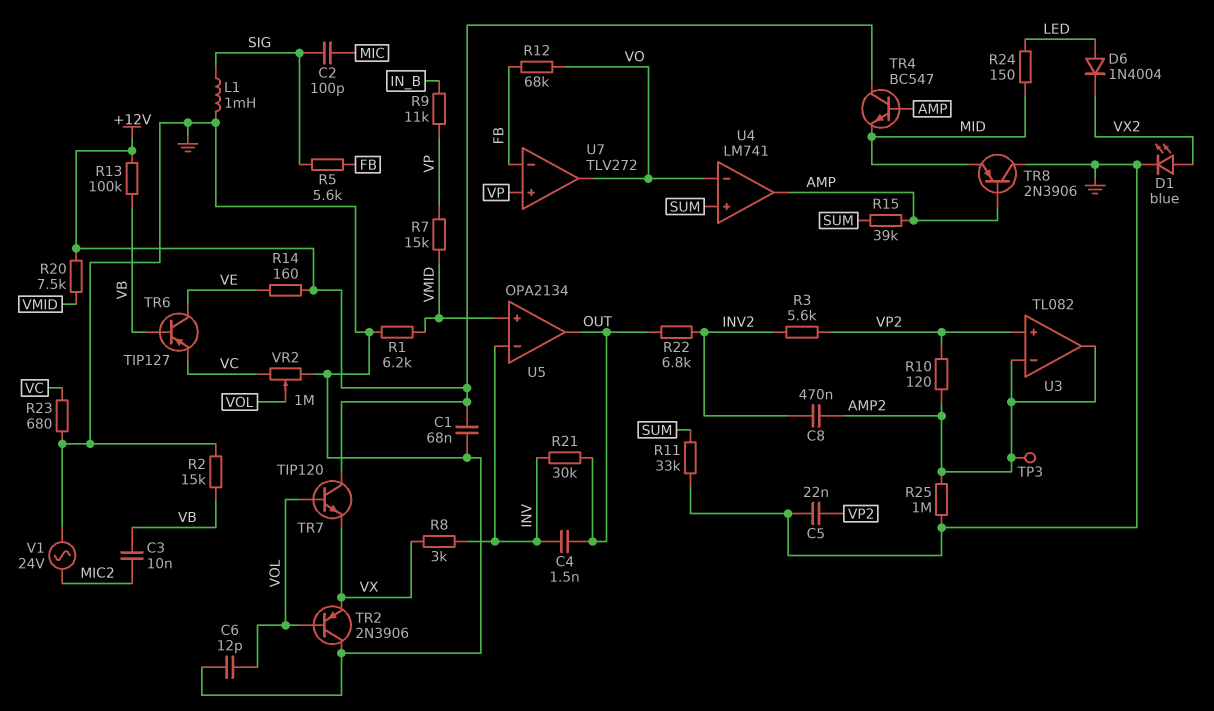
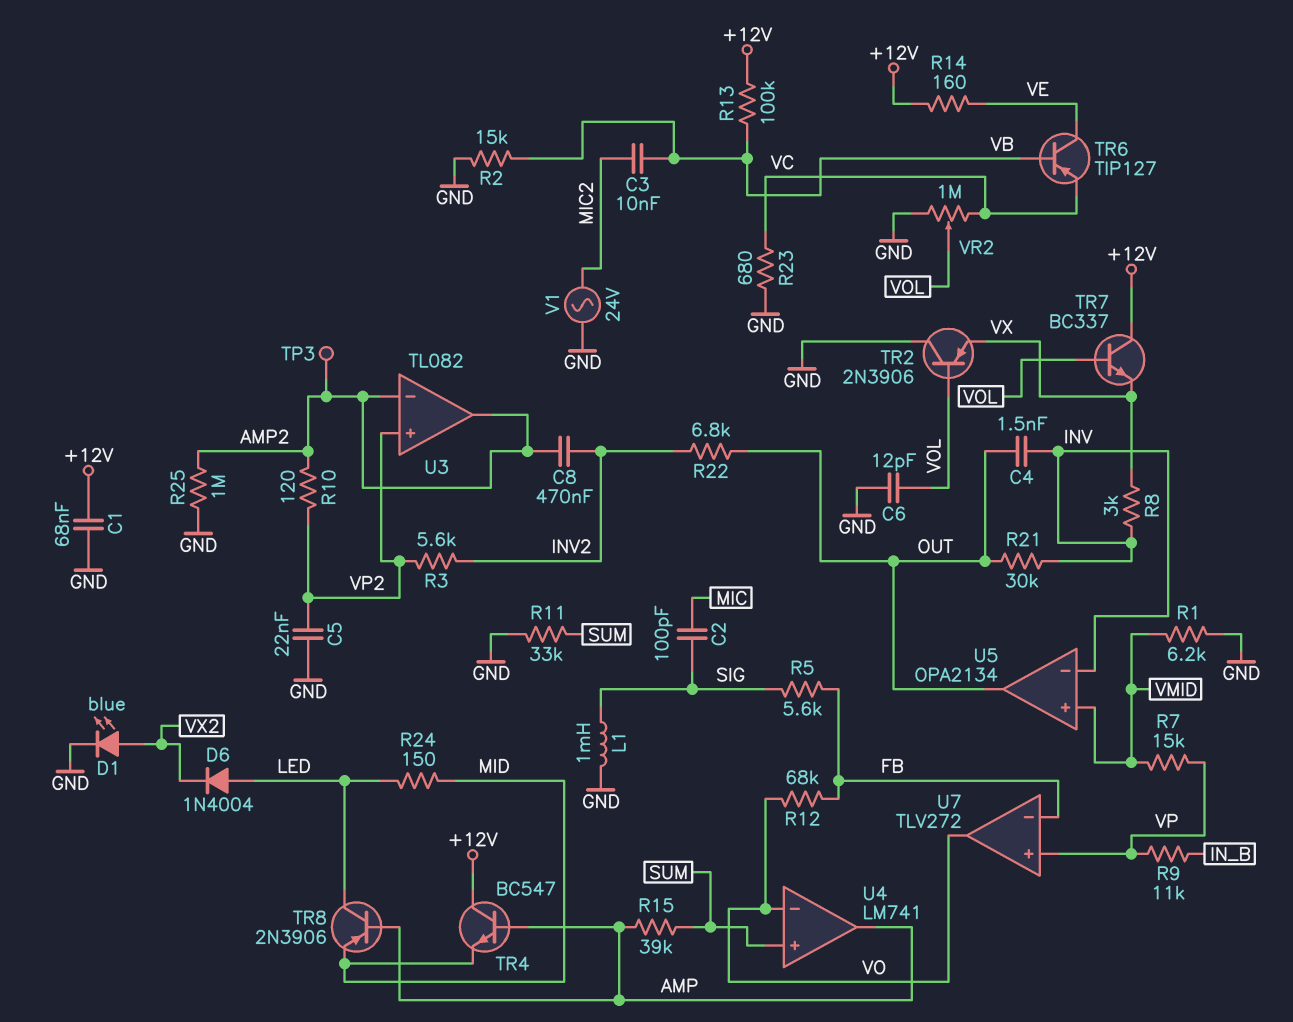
R20: 7.5k (+12V, VMID) -> none
TR7: NPN TIP120 (B VOL, C +12V, E VX) -> NPN BC337 (B VOL, C +12V, E VX)
TR8: PNP 2N3906 (B AMP, C GND, E MID) -> PNP 2N3906 (B AMP, C LED, E MID)

